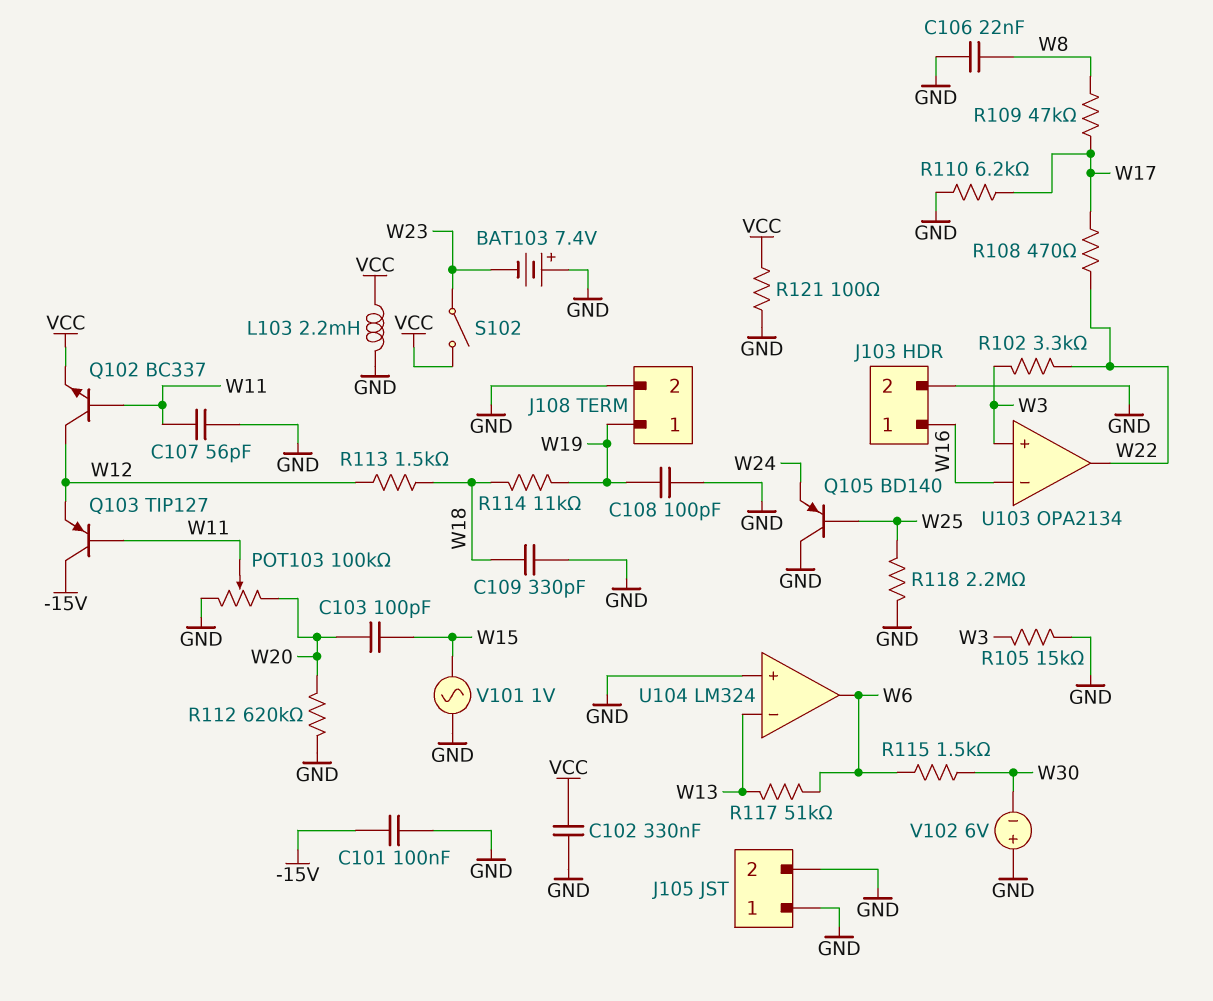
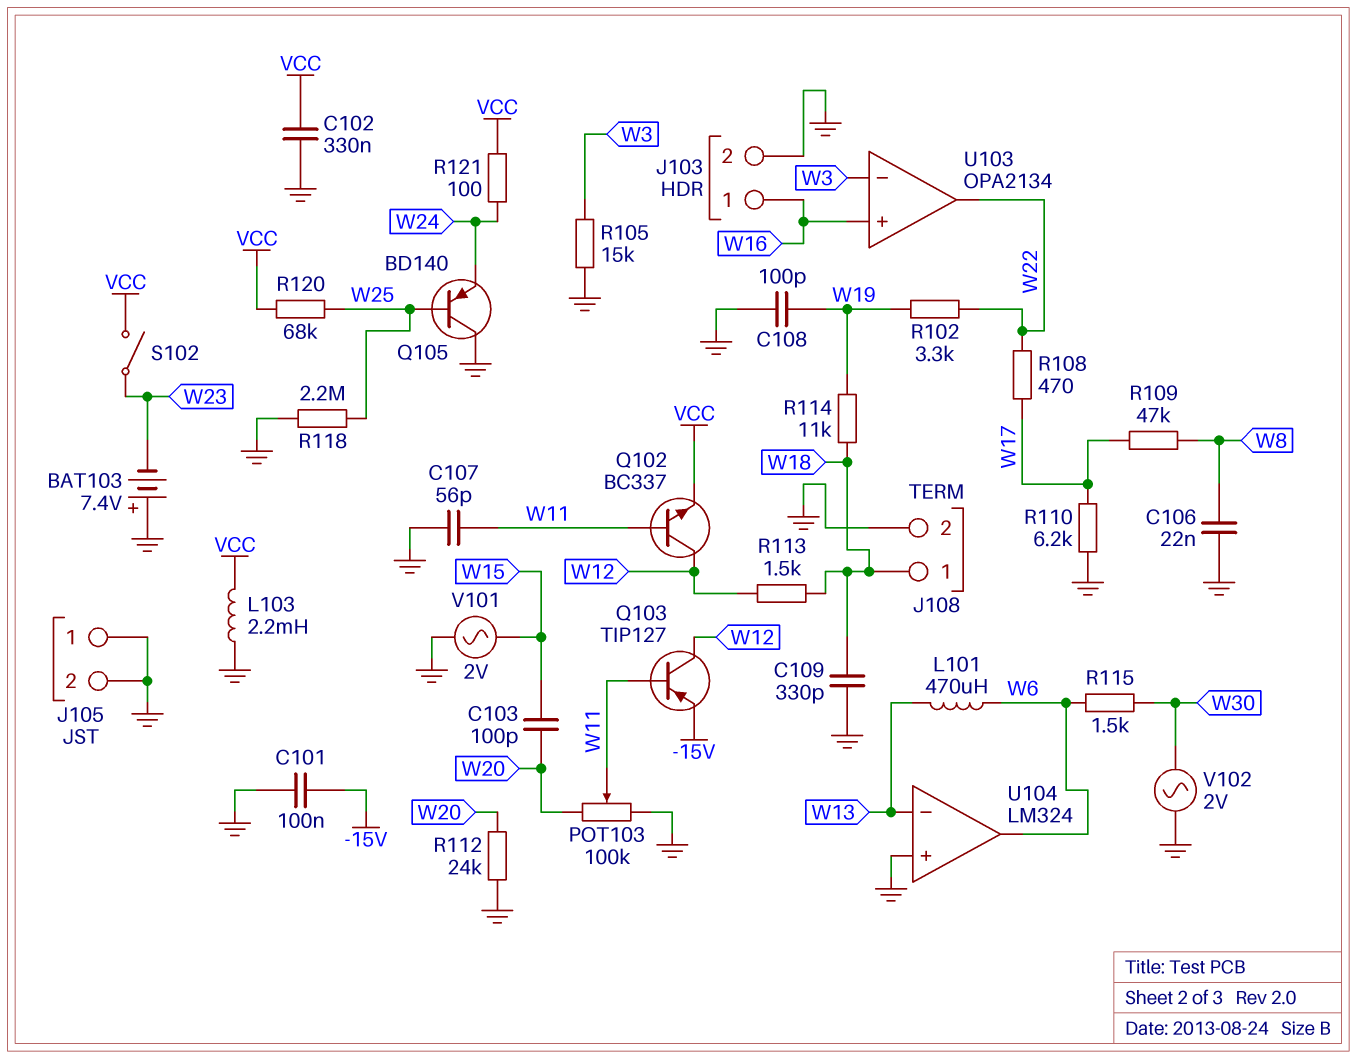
J108 pin 1: W19 -> W18
L101: none -> 470uH (W6, W13)
Q103: PNP TIP127 (B W11, C -15V, E W12) -> PNP TIP127 (B W11, C W12, E -15V)
R102: 3.3k (W3, W22) -> 3.3k (W19, W22)
R112: 620k (GND, W20) -> 24k (GND, W20)
R117: 51k (W6, W13) -> none
R120: none -> 68k (VCC, W25)
R121: 100 (GND, VCC) -> 100 (VCC, W24)
U103 pin in+: W3 -> W16
U103 pin in-: W16 -> W3
V101: AC 1V (GND, W15) -> AC 2V (GND, W15)
V102: 6V (plus GND, minus W30) -> AC 2V (GND, W30)

